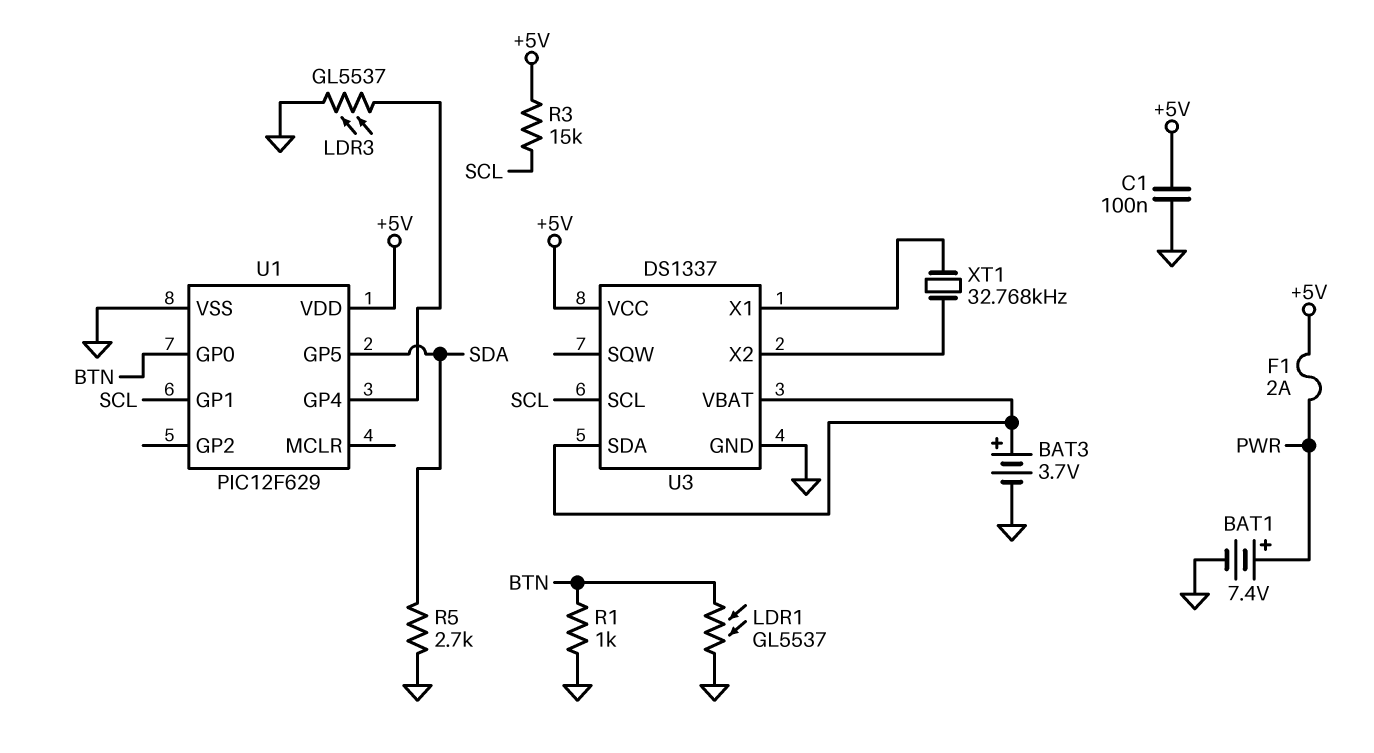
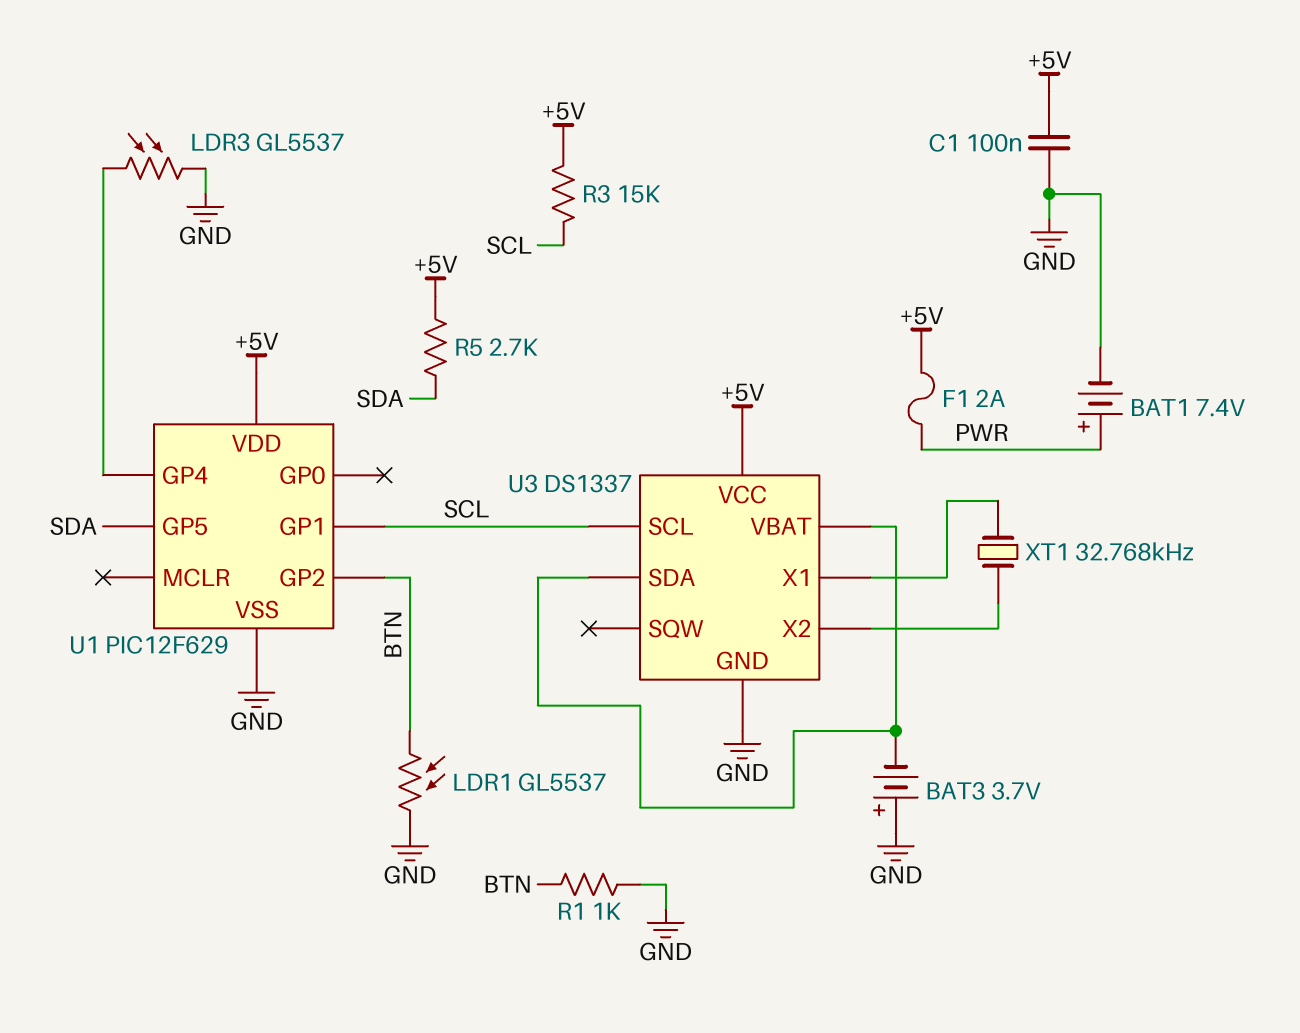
BAT3: 3.7V (plus U3/SDA, minus GND) -> 3.7V (plus GND, minus U3/SDA)
R5: 2.7k (GND, SDA) -> 2.7k (+5V, SDA)
U1 pin GP0: BTN -> none
U1 pin GP2: none -> BTN

